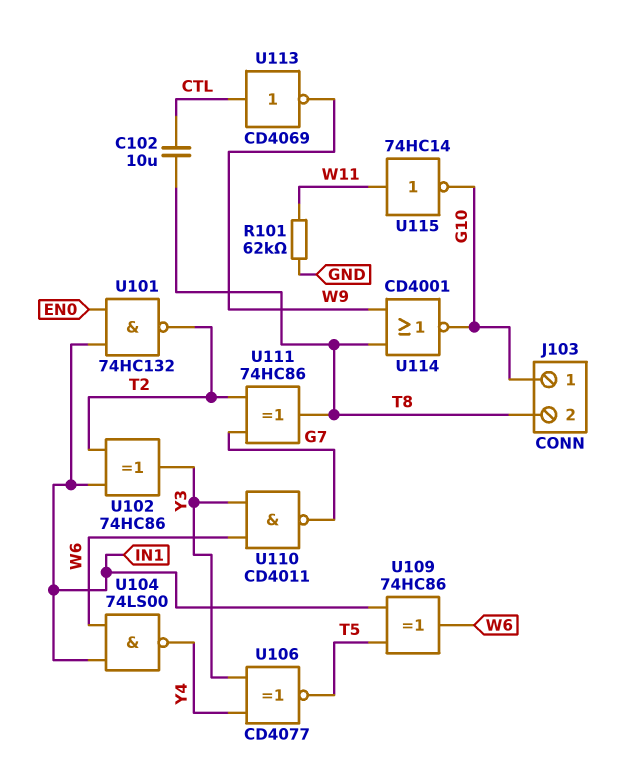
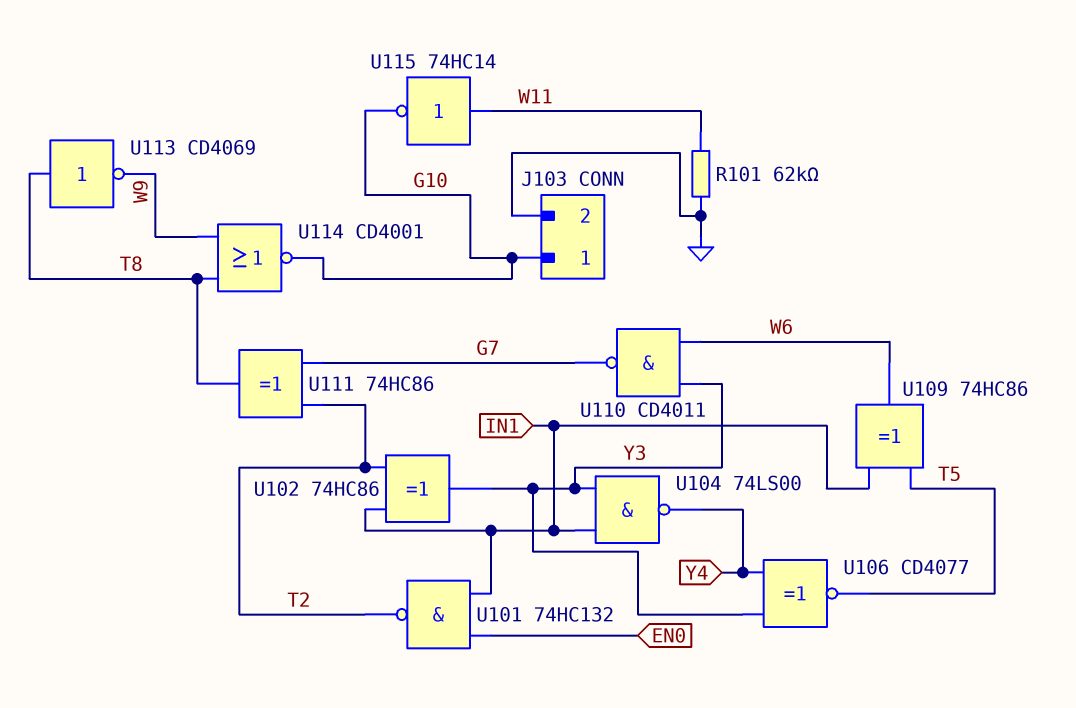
C102: 10uF (CTL, T8) -> none
J103 pin 2: T8 -> GND
U104: NAND 74LS00 (in IN1, in W6, out Y4) -> NAND 74LS00 (in IN1, in Y3, out Y4)
U113: NOT CD4069 (in CTL, out W9) -> NOT CD4069 (in T8, out W9)

